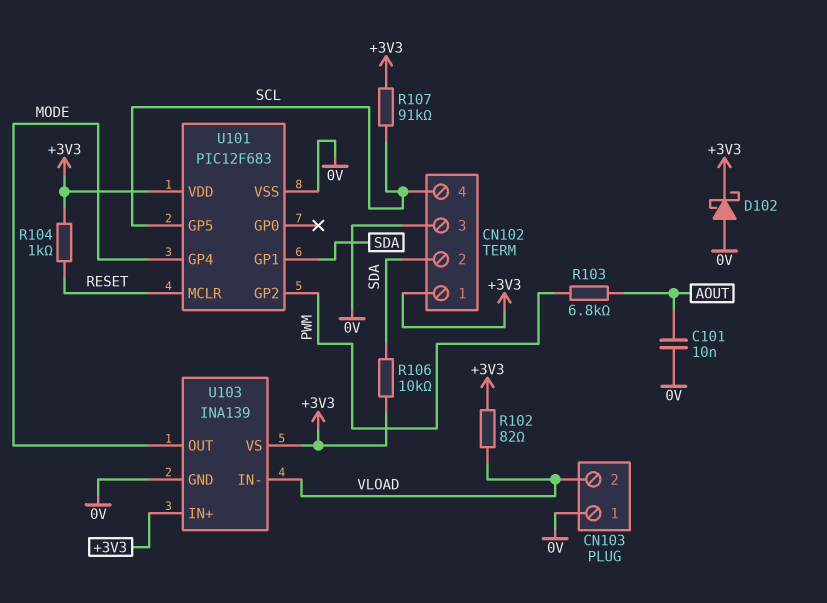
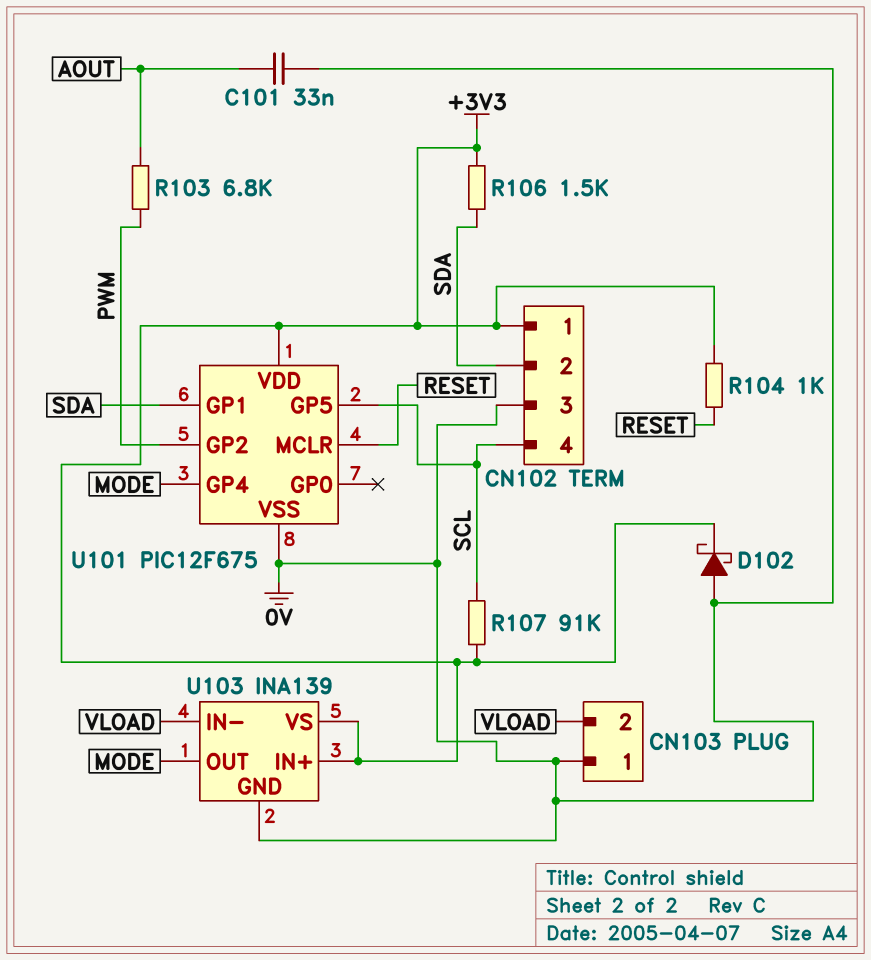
C101: 10nF (0V, AOUT) -> 33nF (0V, AOUT)
R102: 82 (+3V3, VLOAD) -> none
R106: 10k (+3V3, SDA) -> 1.5k (+3V3, SDA)
U101: PIC12F683 -> PIC12F675

